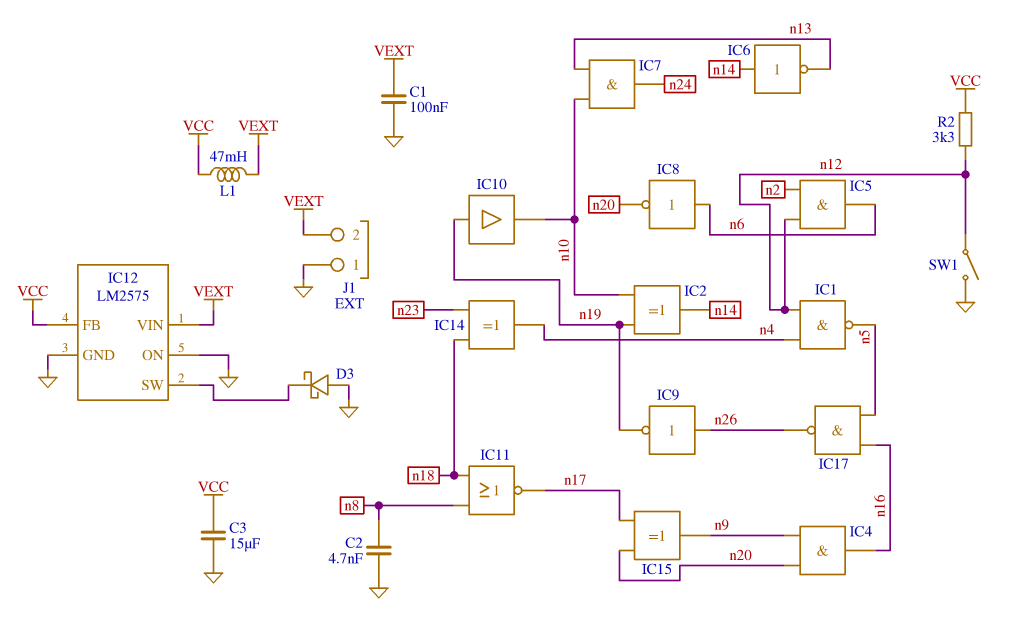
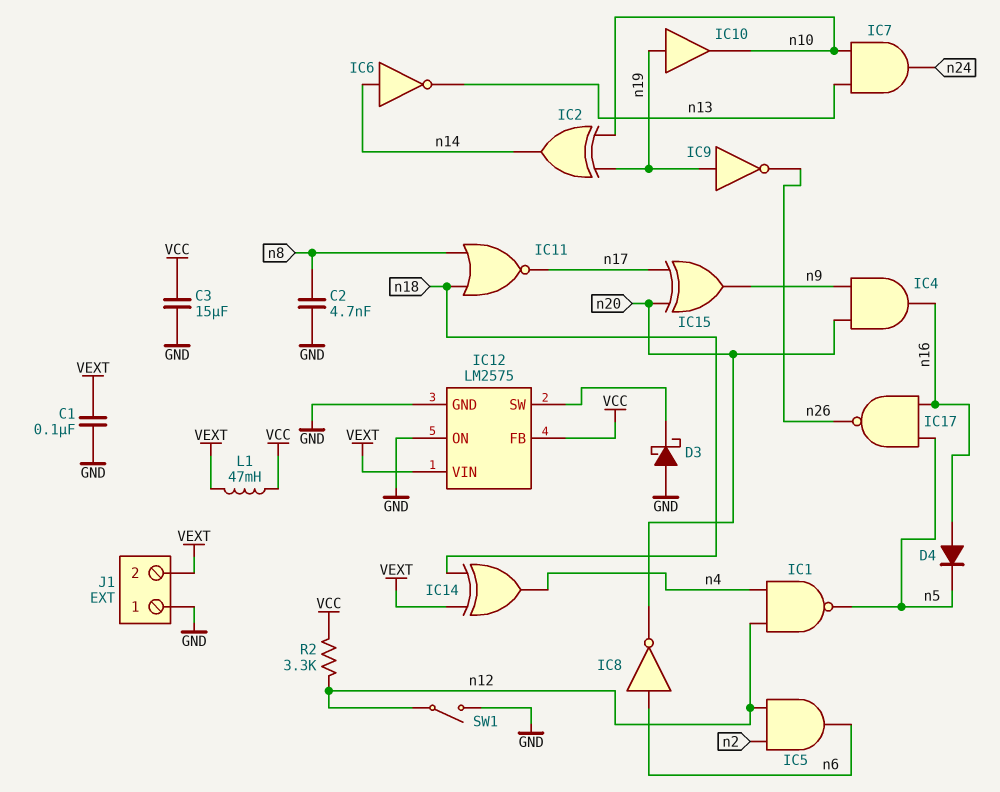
D4: none -> diode (A n16, K n5)
IC9: NOT (in n26, out n19) -> NOT (in n19, out n26)
IC14: XOR (in n18, in n23, out n4) -> XOR (in VEXT, in n18, out n4)

